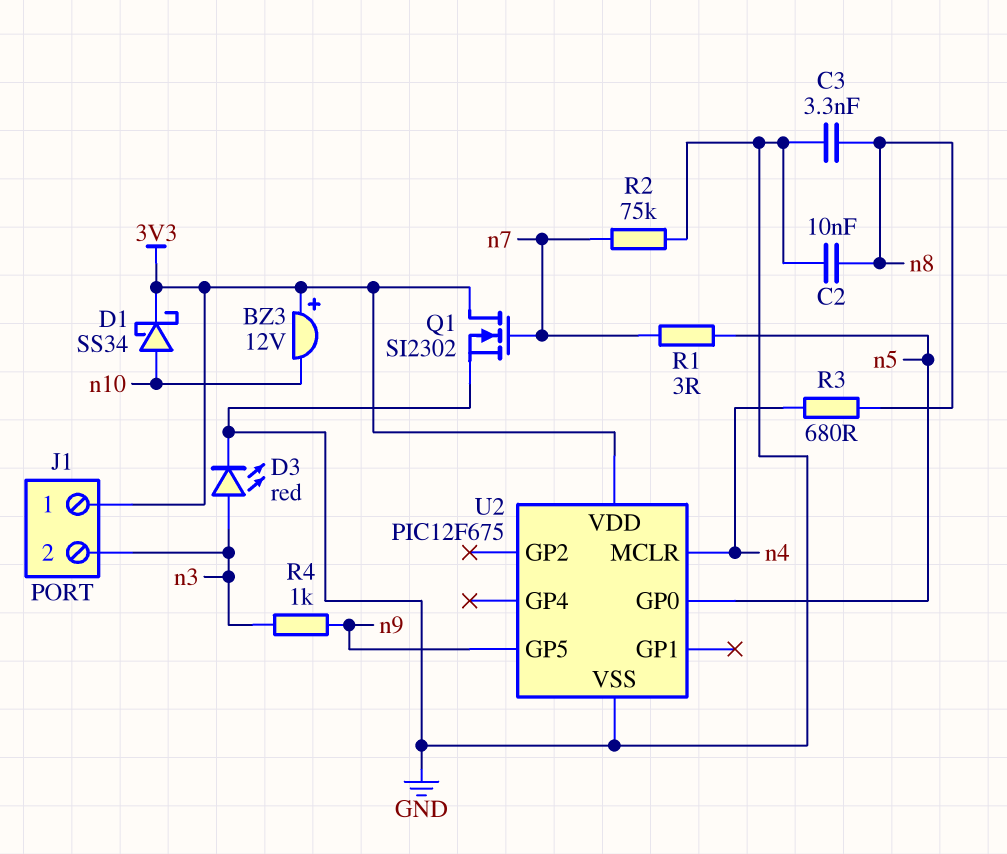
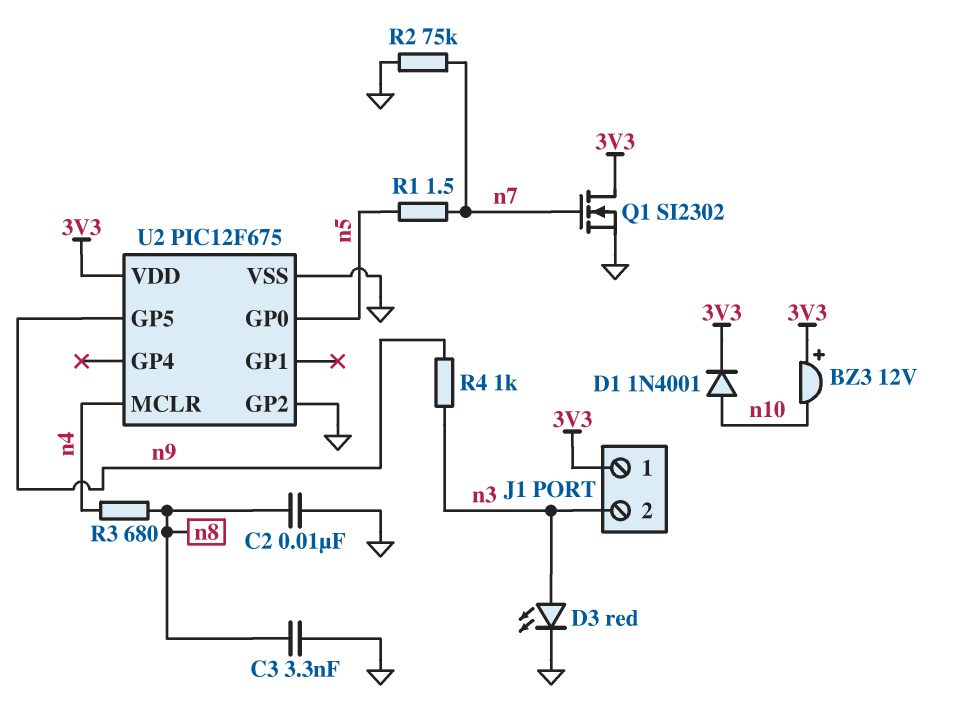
D1: schottky SS34 (A n10, K 3V3) -> diode 1N4001 (A n10, K 3V3)
R1: 3 (n5, n7) -> 1.5 (n5, n7)
U2 pin GP2: none -> GND

